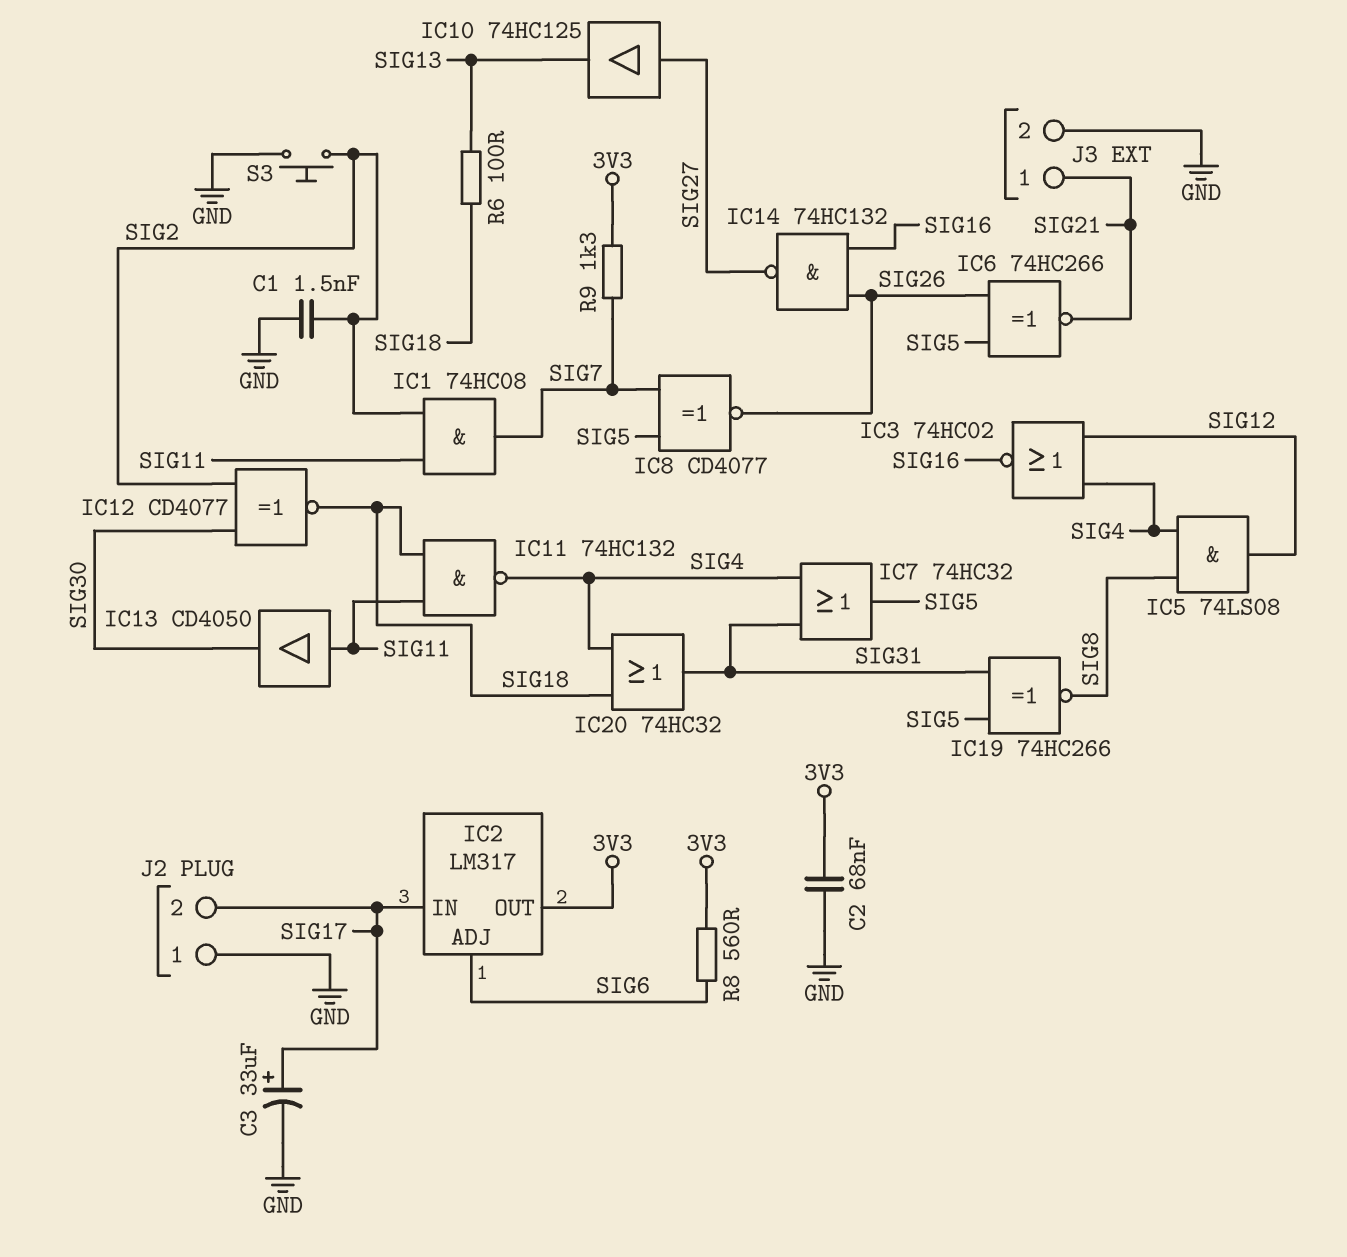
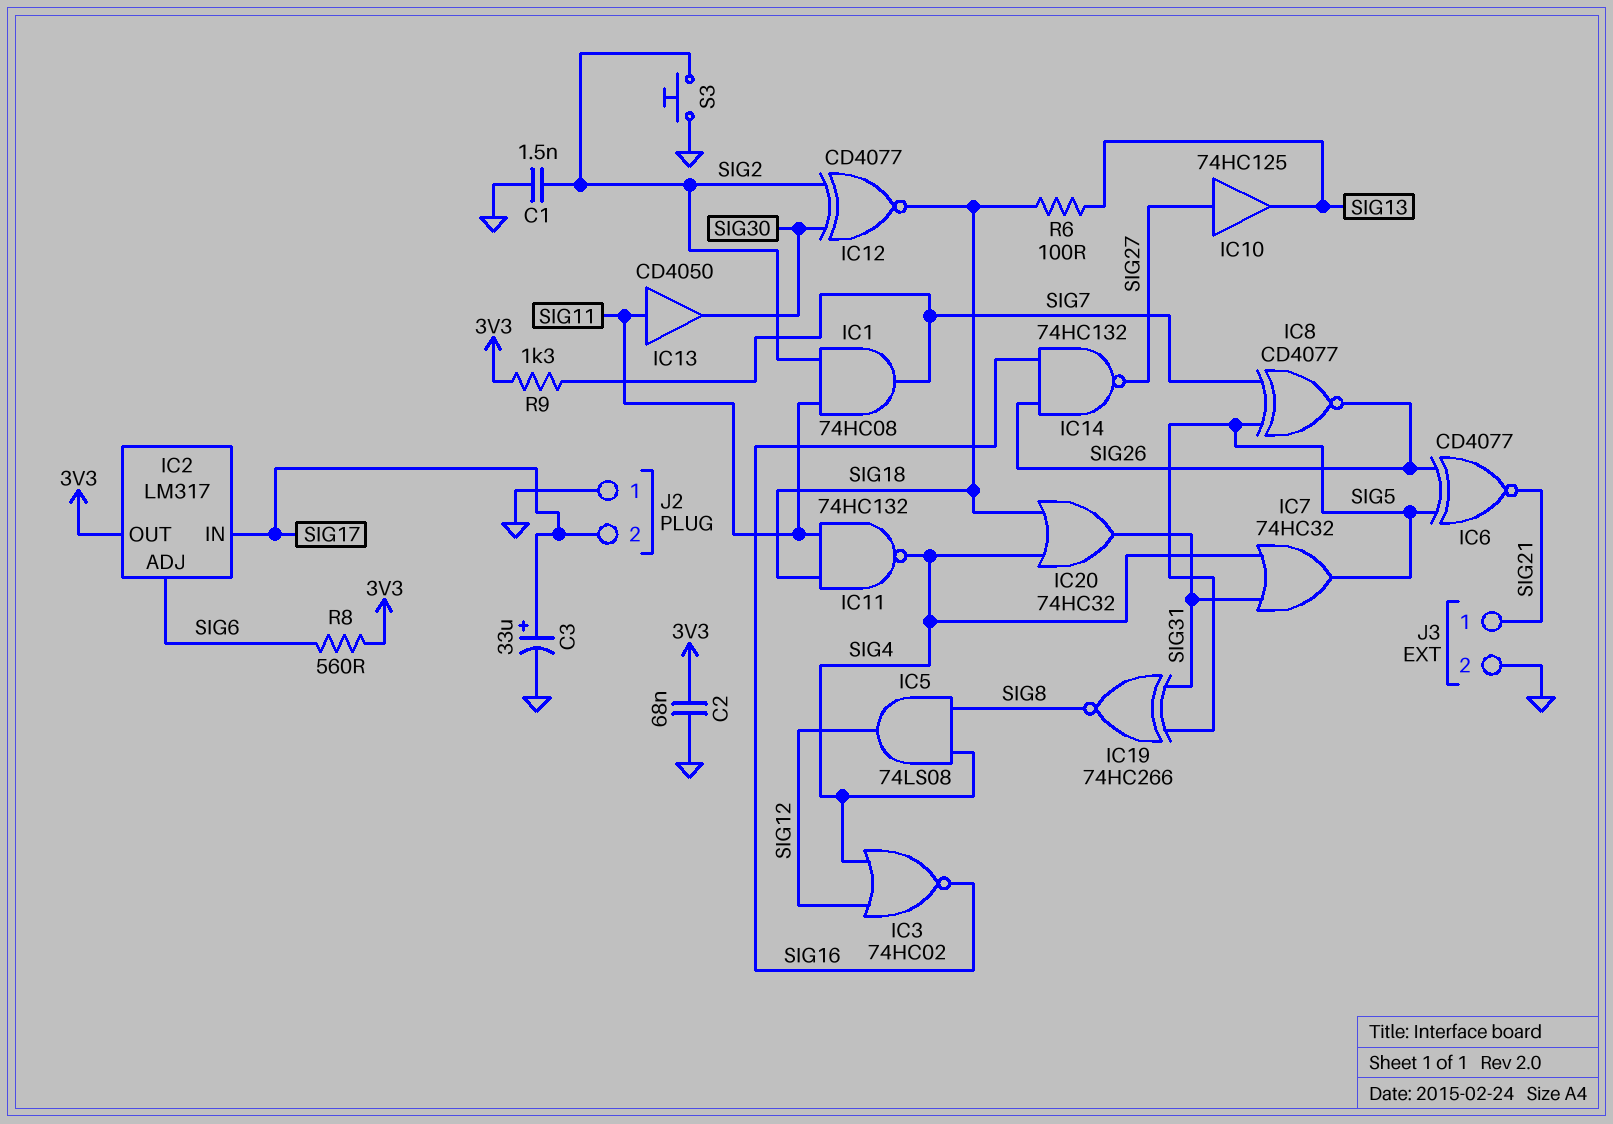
IC6: XNOR 74HC266 (in SIG5, in SIG26, out SIG21) -> XNOR CD4077 (in SIG5, in SIG26, out SIG21)

